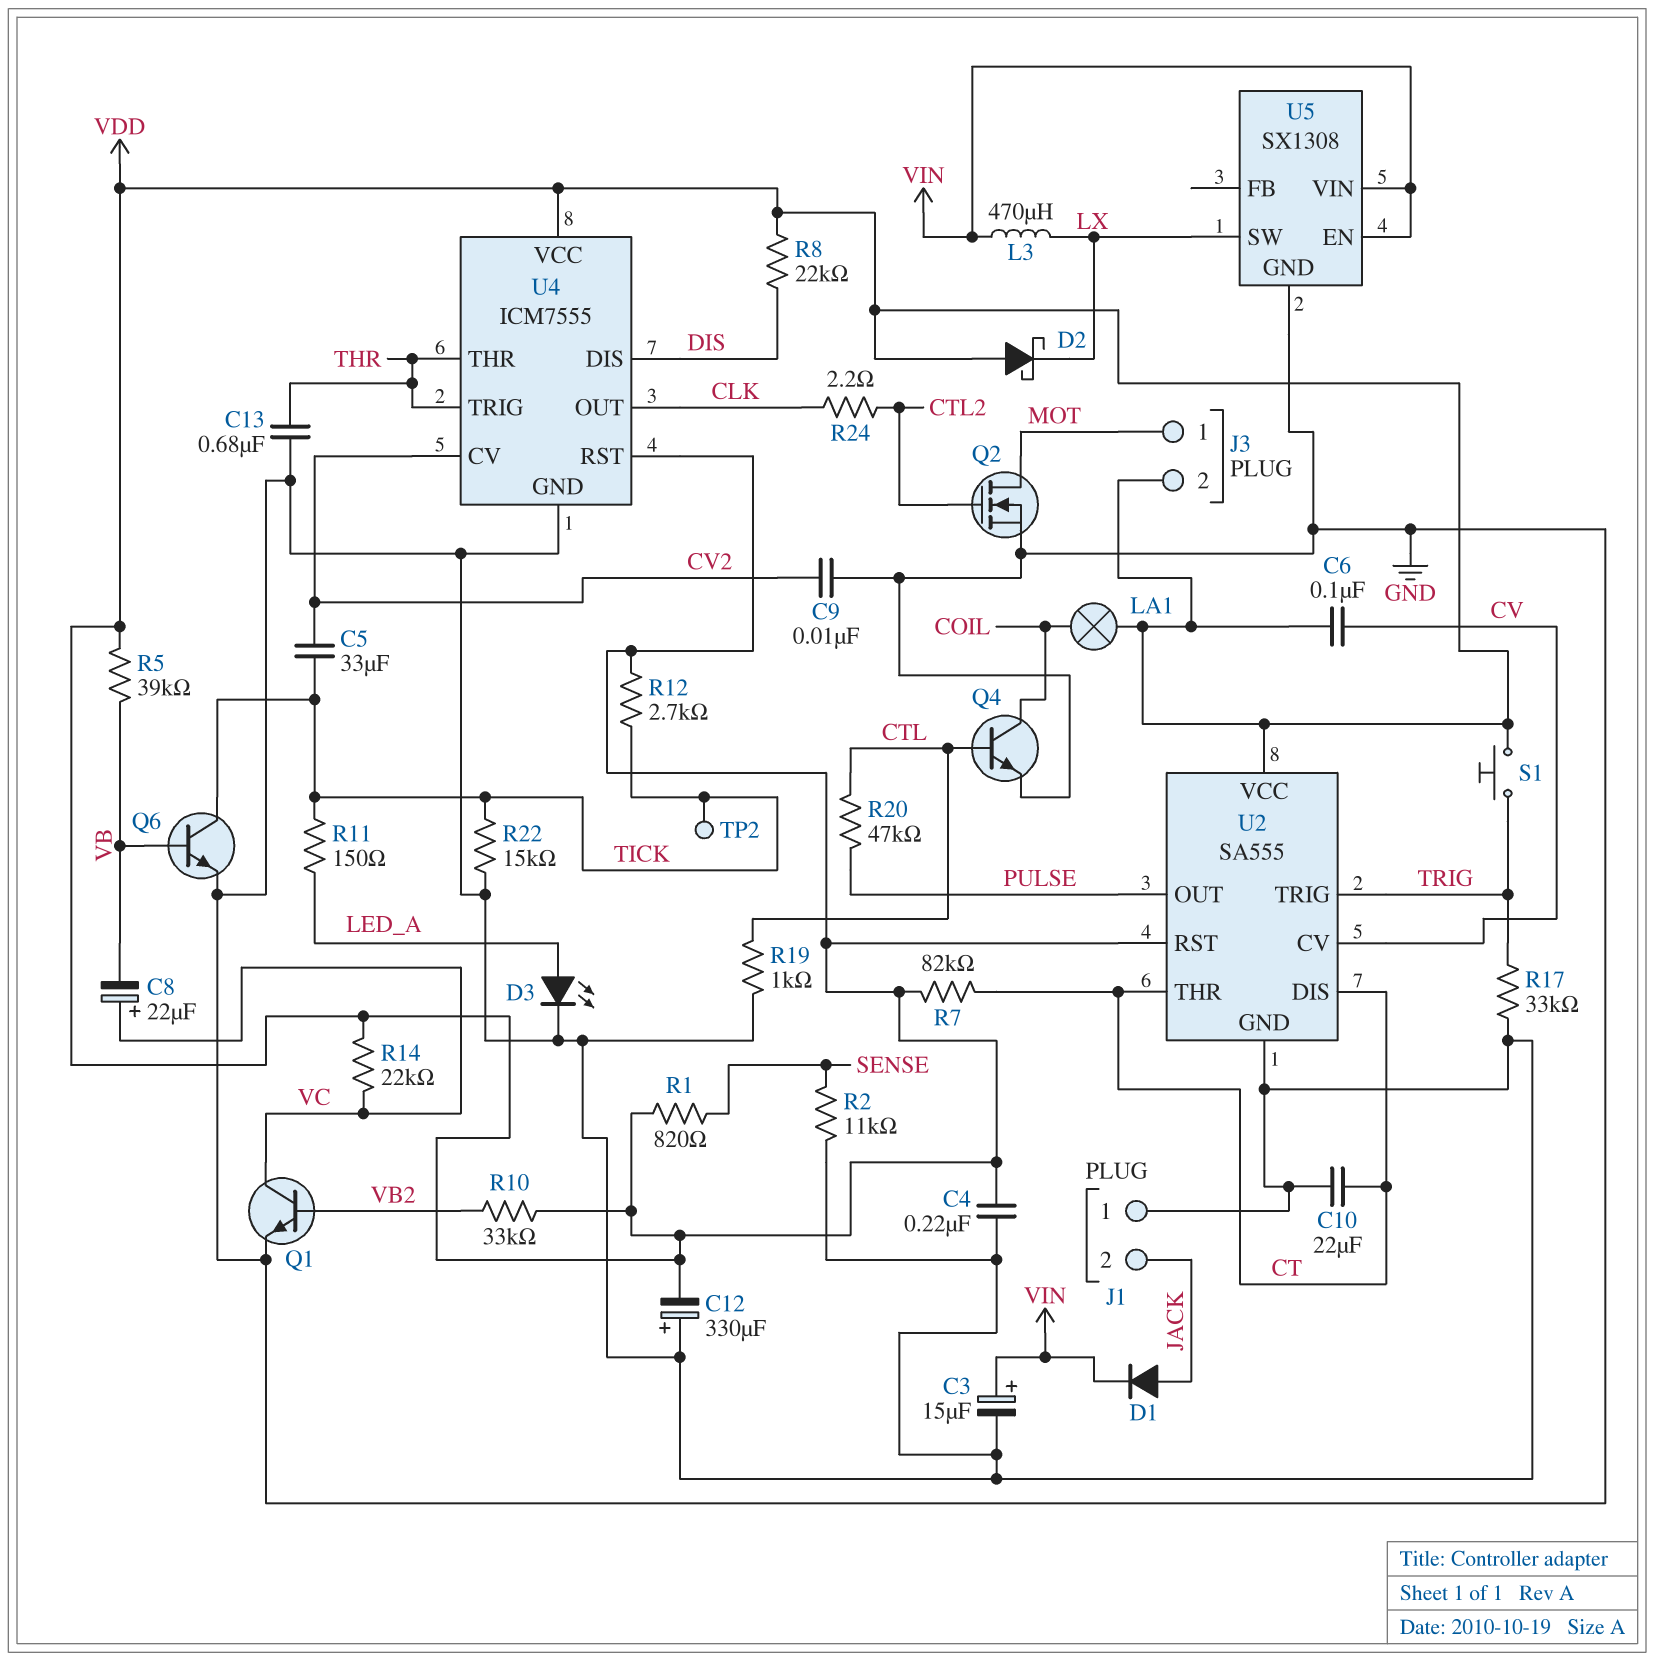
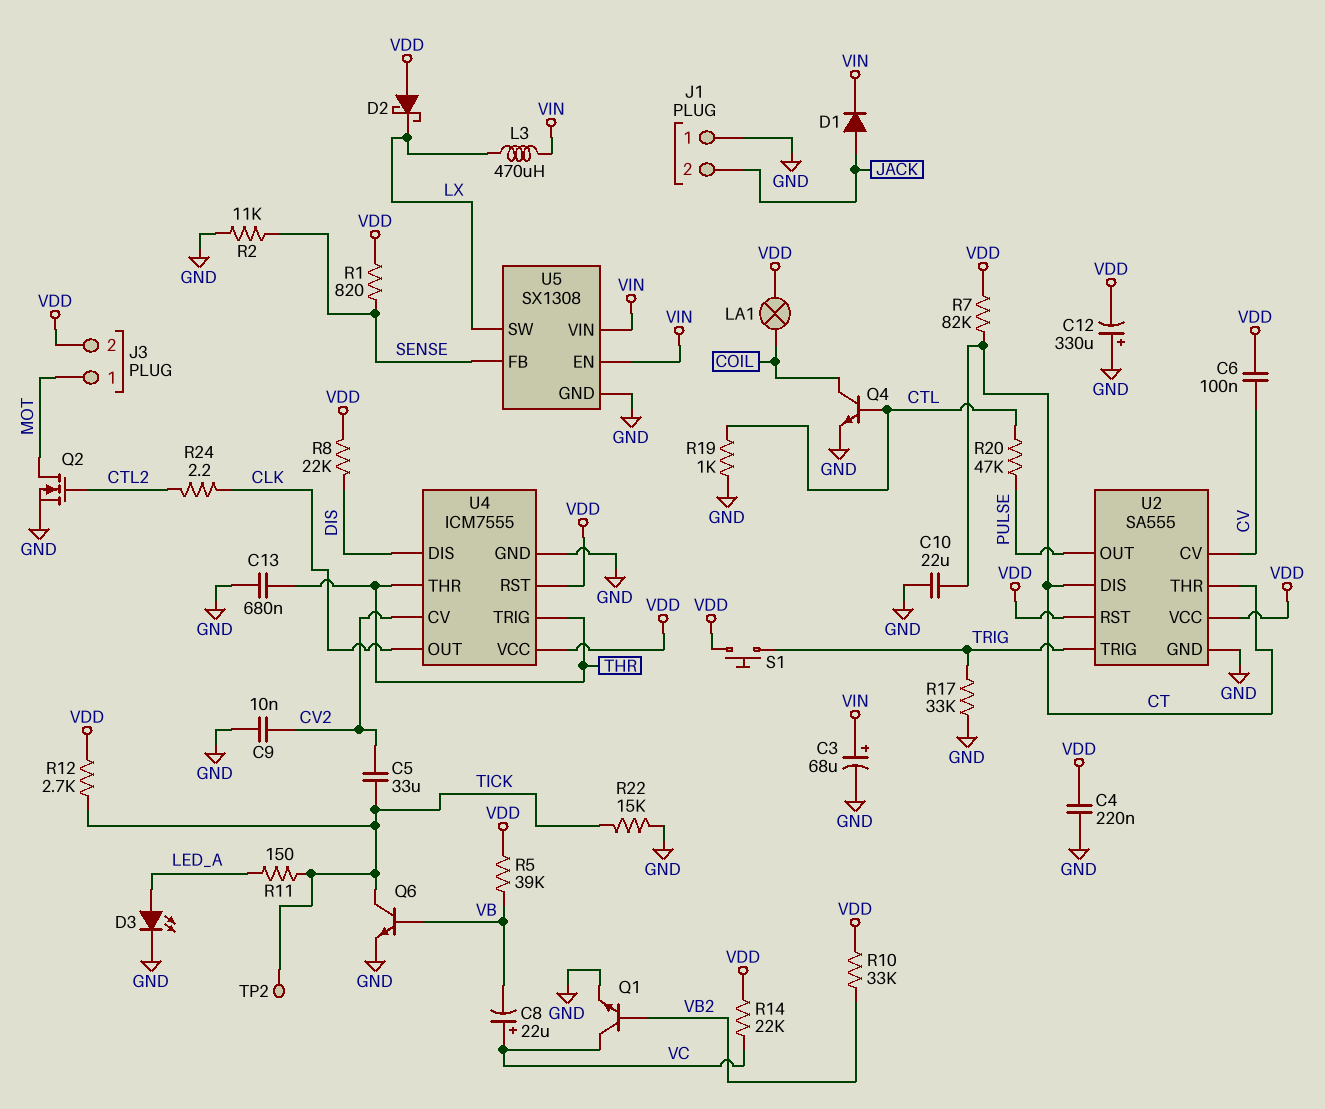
C3: 15uF (plus VIN, minus GND) -> 68uF (plus VIN, minus GND)
U5 pin FB: none -> SENSE

